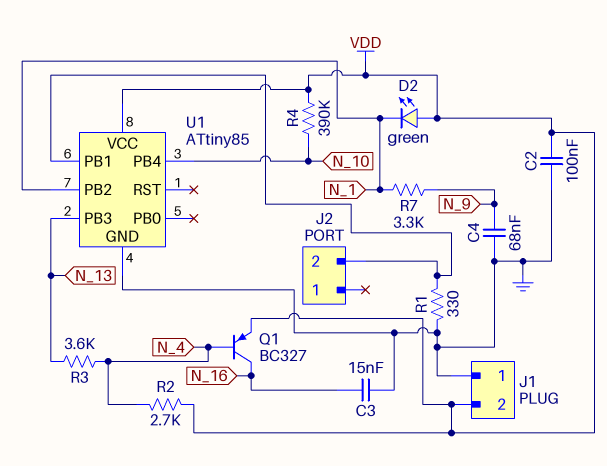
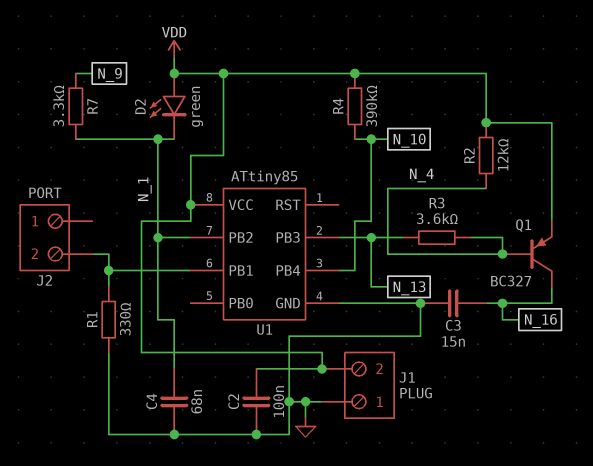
C4: 68nF (GND, N_9) -> 68nF (GND, N_1)
R2: 2.7k (N_4, VDD) -> 12k (N_4, VDD)

